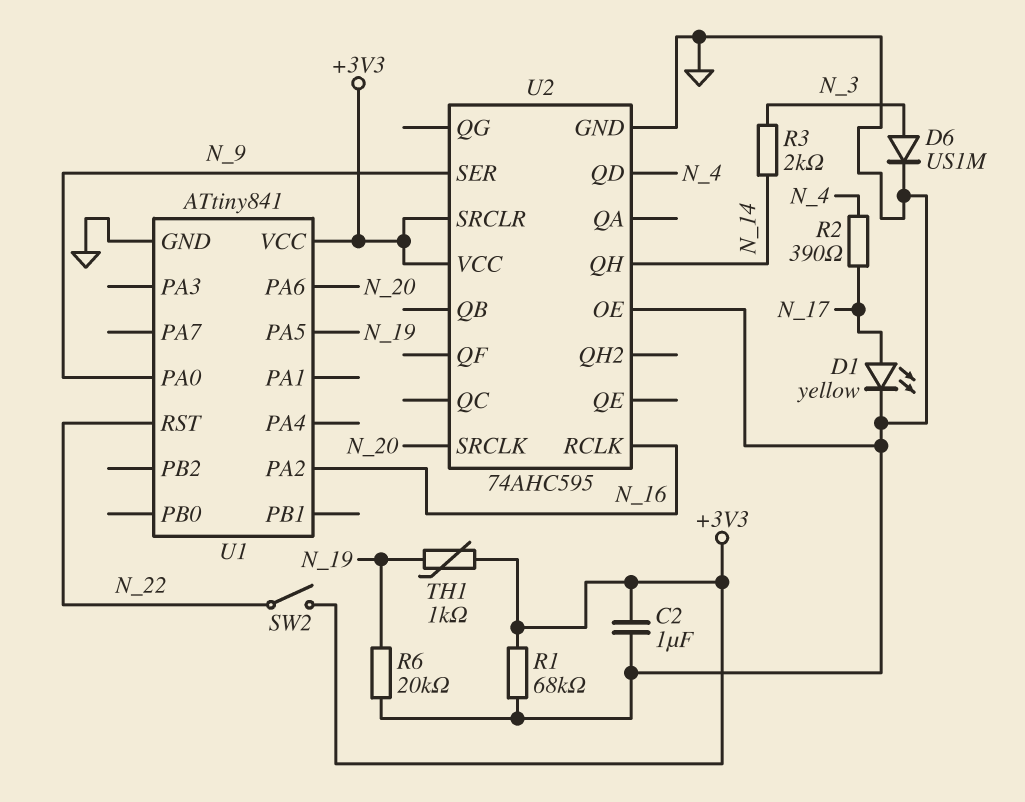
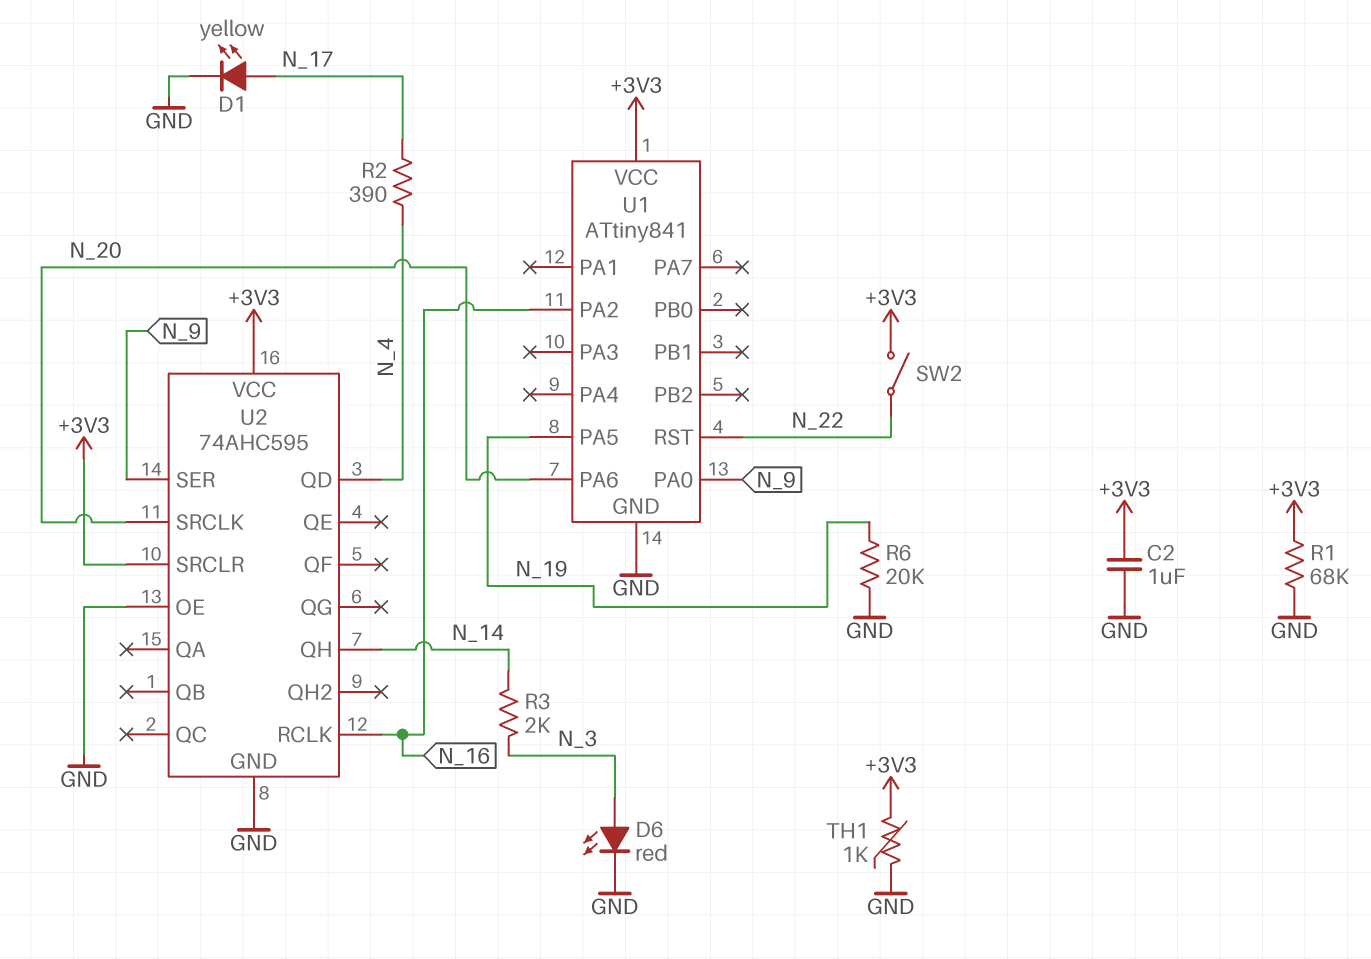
D6: diode US1M (A N_3, K GND) -> LED red (A N_3, K GND)
TH1: 1k (+3V3, N_19) -> 1k (+3V3, GND)

